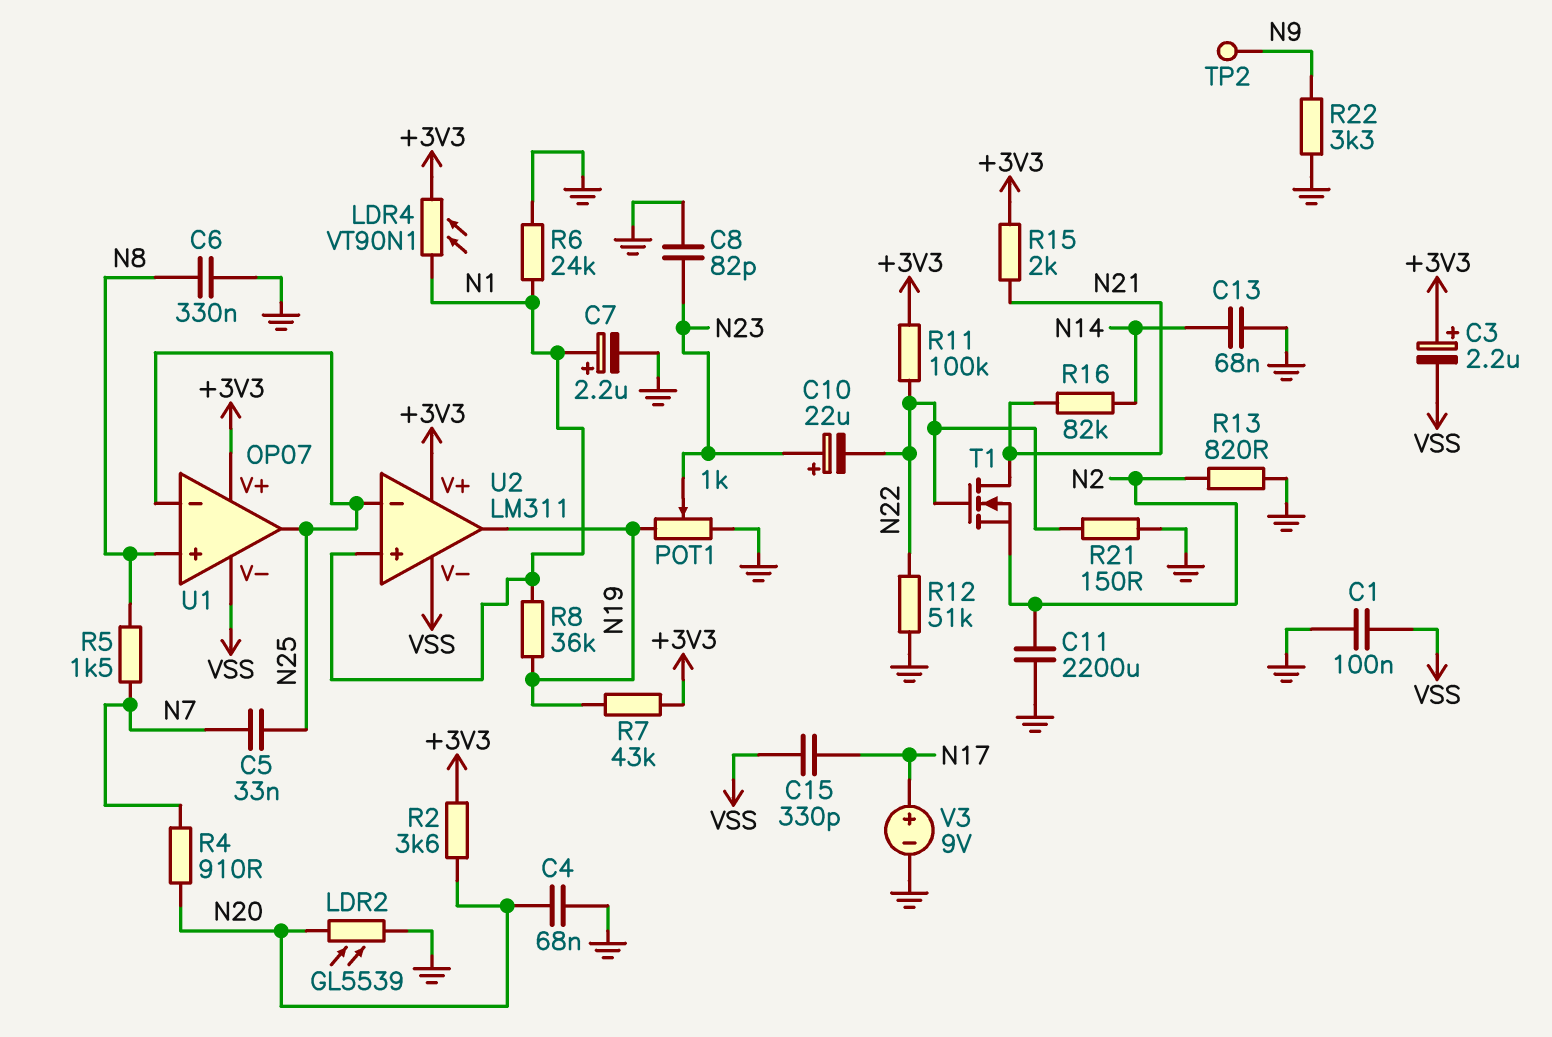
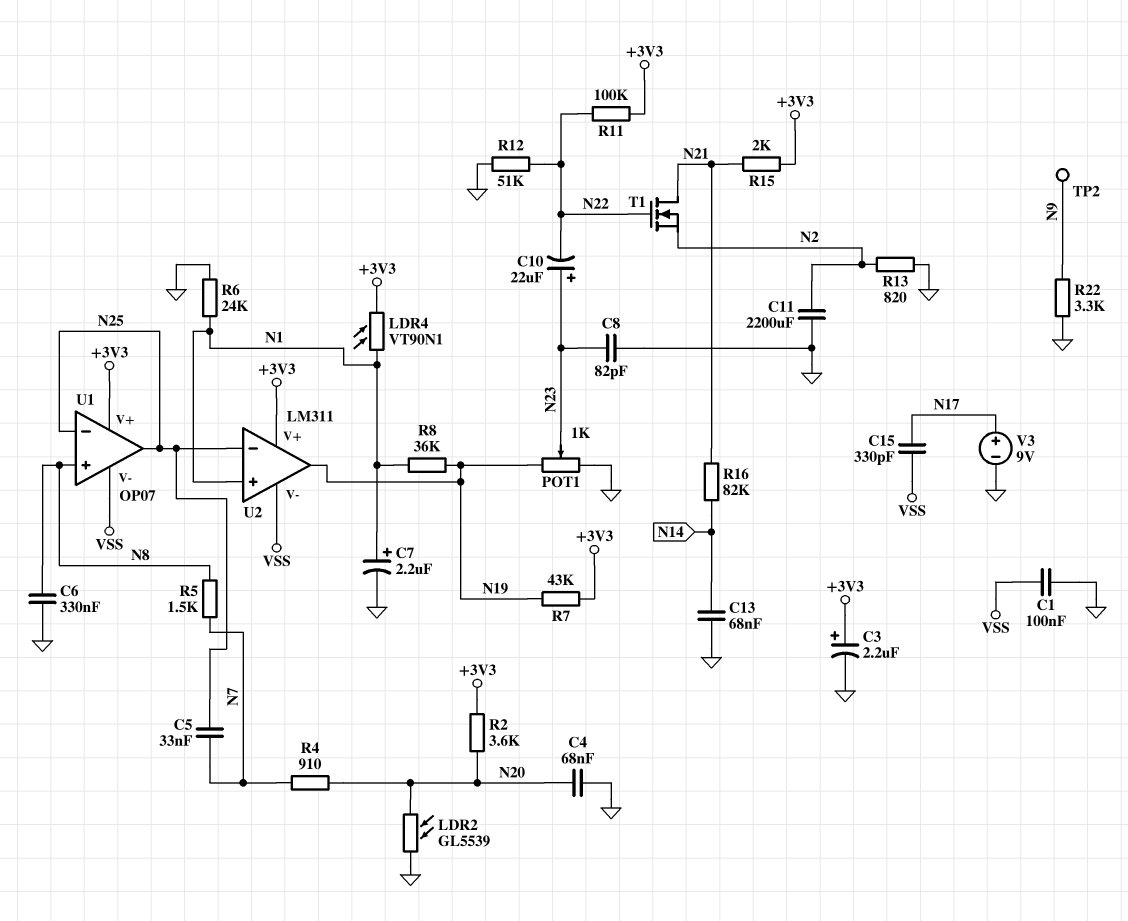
C3: 2.2uF (plus +3V3, minus VSS) -> 2.2uF (plus +3V3, minus GND)
R21: 150 (GND, N22) -> none

